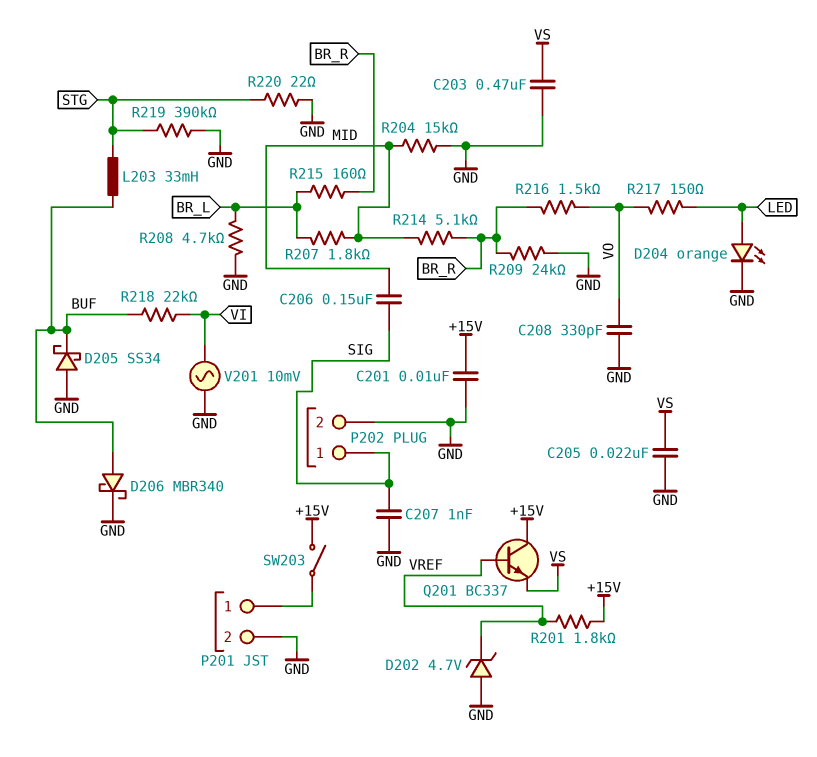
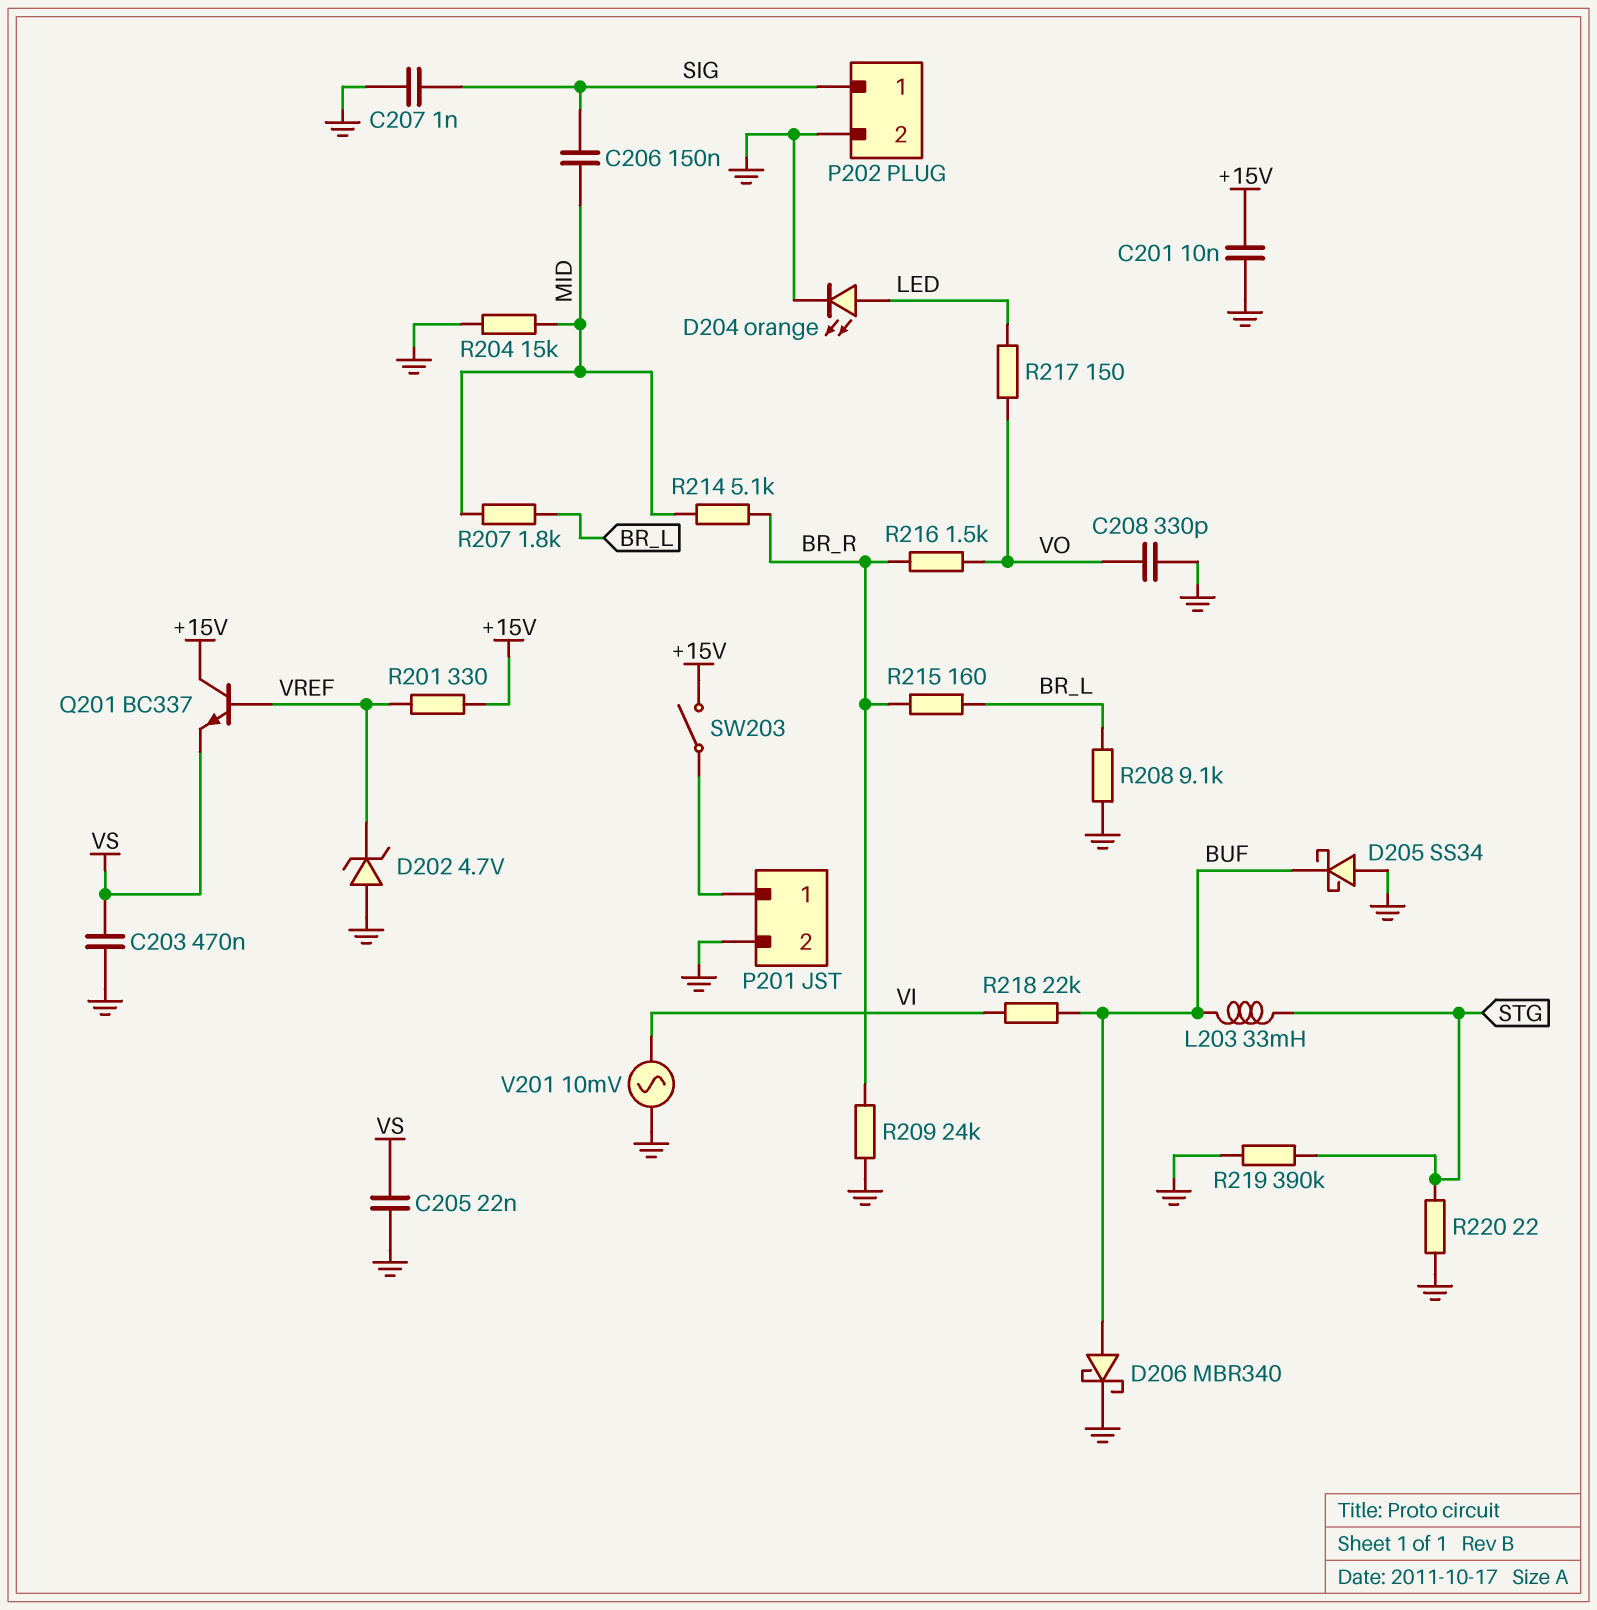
R201: 1.8k (+15V, VREF) -> 330 (+15V, VREF)
R208: 4.7k (BR_L, GND) -> 9.1k (BR_L, GND)

